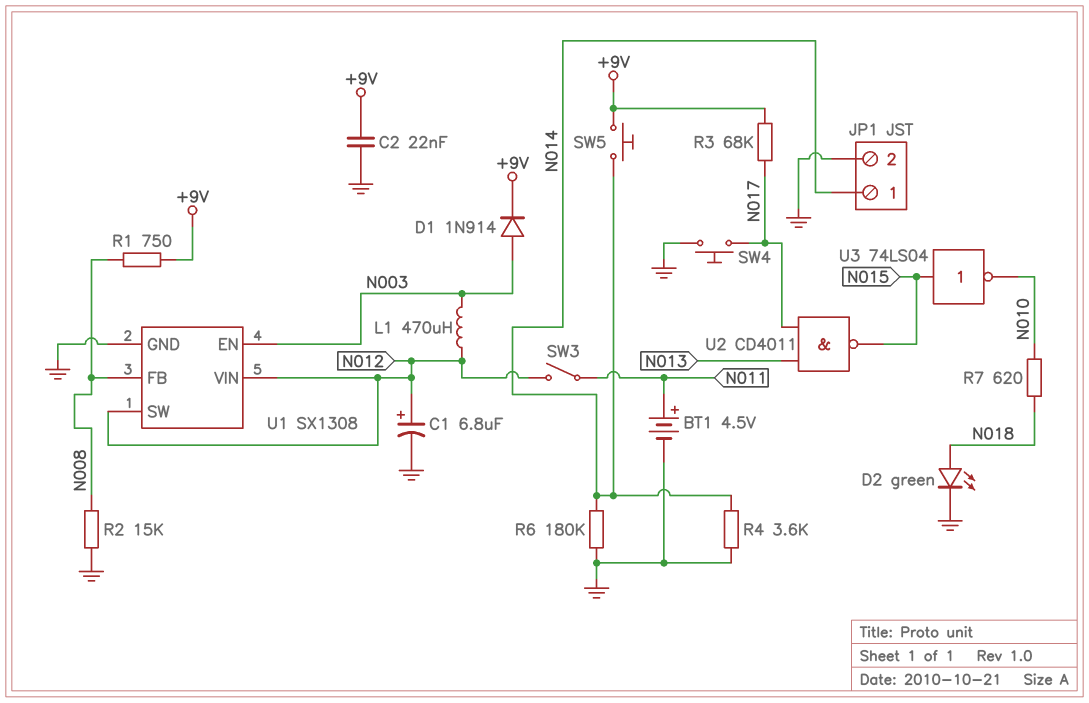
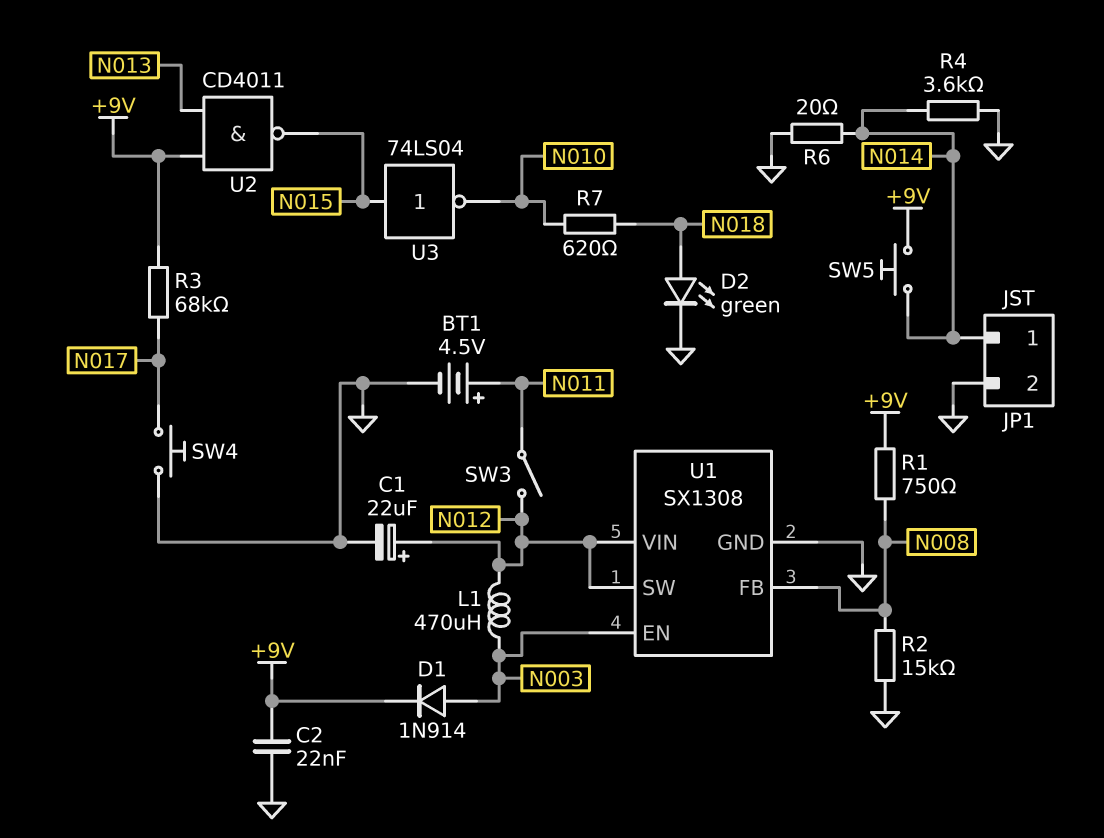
C1: 6.8uF (plus N012, minus GND) -> 22uF (plus N012, minus GND)
R6: 180k (GND, N014) -> 20 (GND, N014)
U2: NAND CD4011 (in N013, in N017, out N015) -> NAND CD4011 (in +9V, in N013, out N015)

